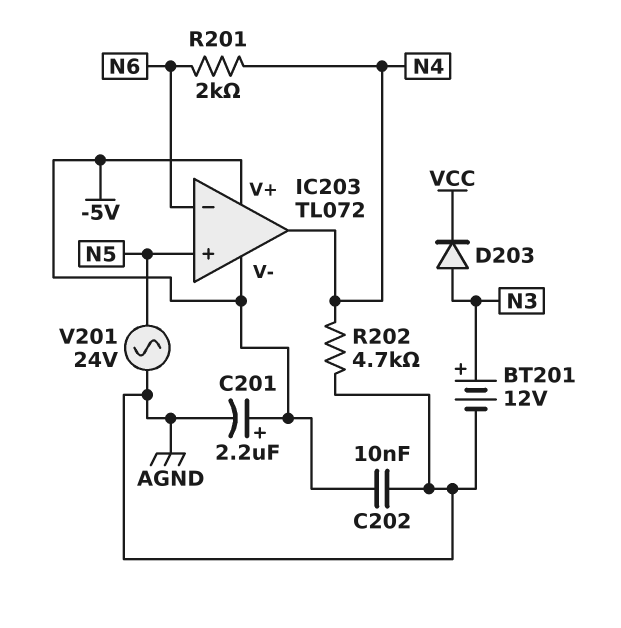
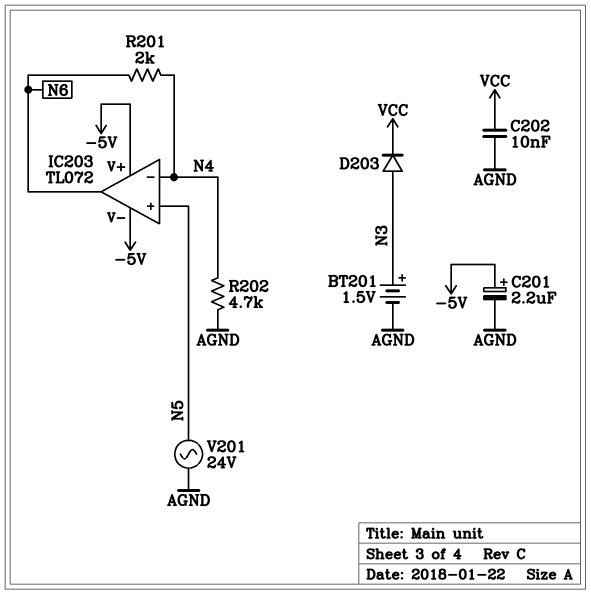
BT201: 12V (plus N3, minus AGND) -> 1.5V (plus N3, minus AGND)
C202: 10nF (-5V, AGND) -> 10nF (AGND, VCC)
IC203 pin in-: N6 -> N4
IC203 pin out: N4 -> N6

